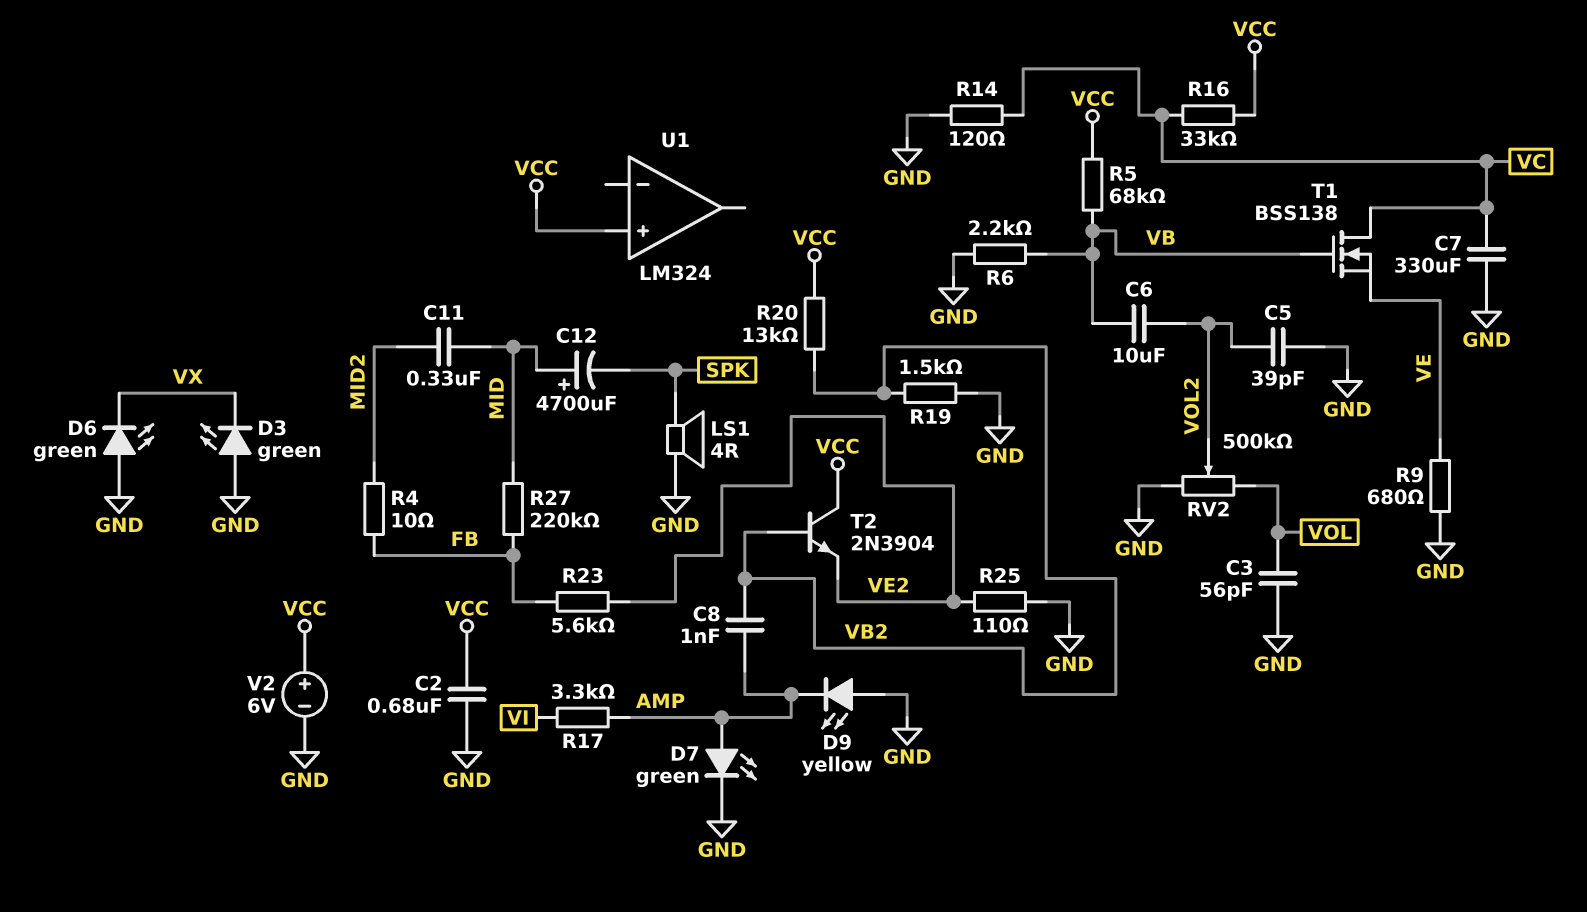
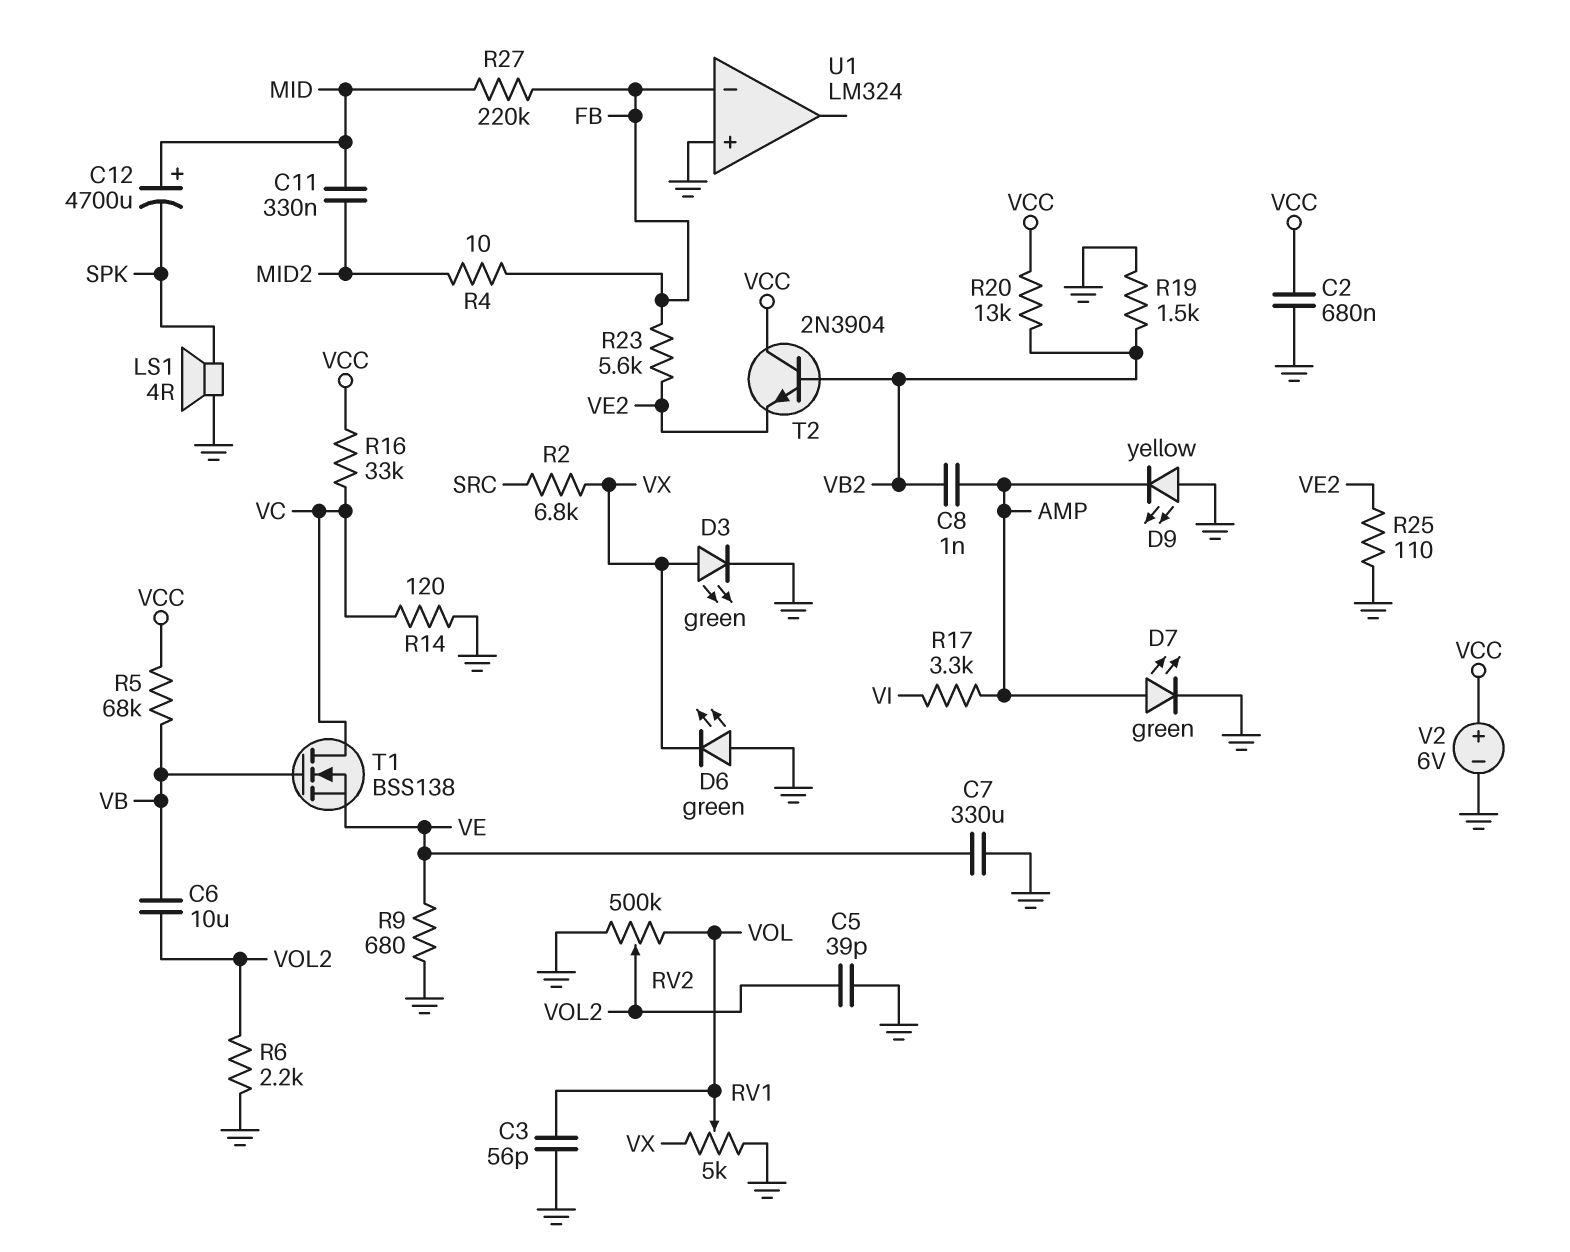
C7: 330uF (GND, VC) -> 330uF (GND, VE)
D3: LED green (A GND, K VX) -> LED green (A VX, K GND)
R2: none -> 6.8k (SRC, VX)
R6: 2.2k (GND, VB) -> 2.2k (GND, VOL2)
RV1: none -> 5k (GND, VX, wiper VOL)
U1 pin in+: VCC -> GND
U1 pin in-: none -> FB

